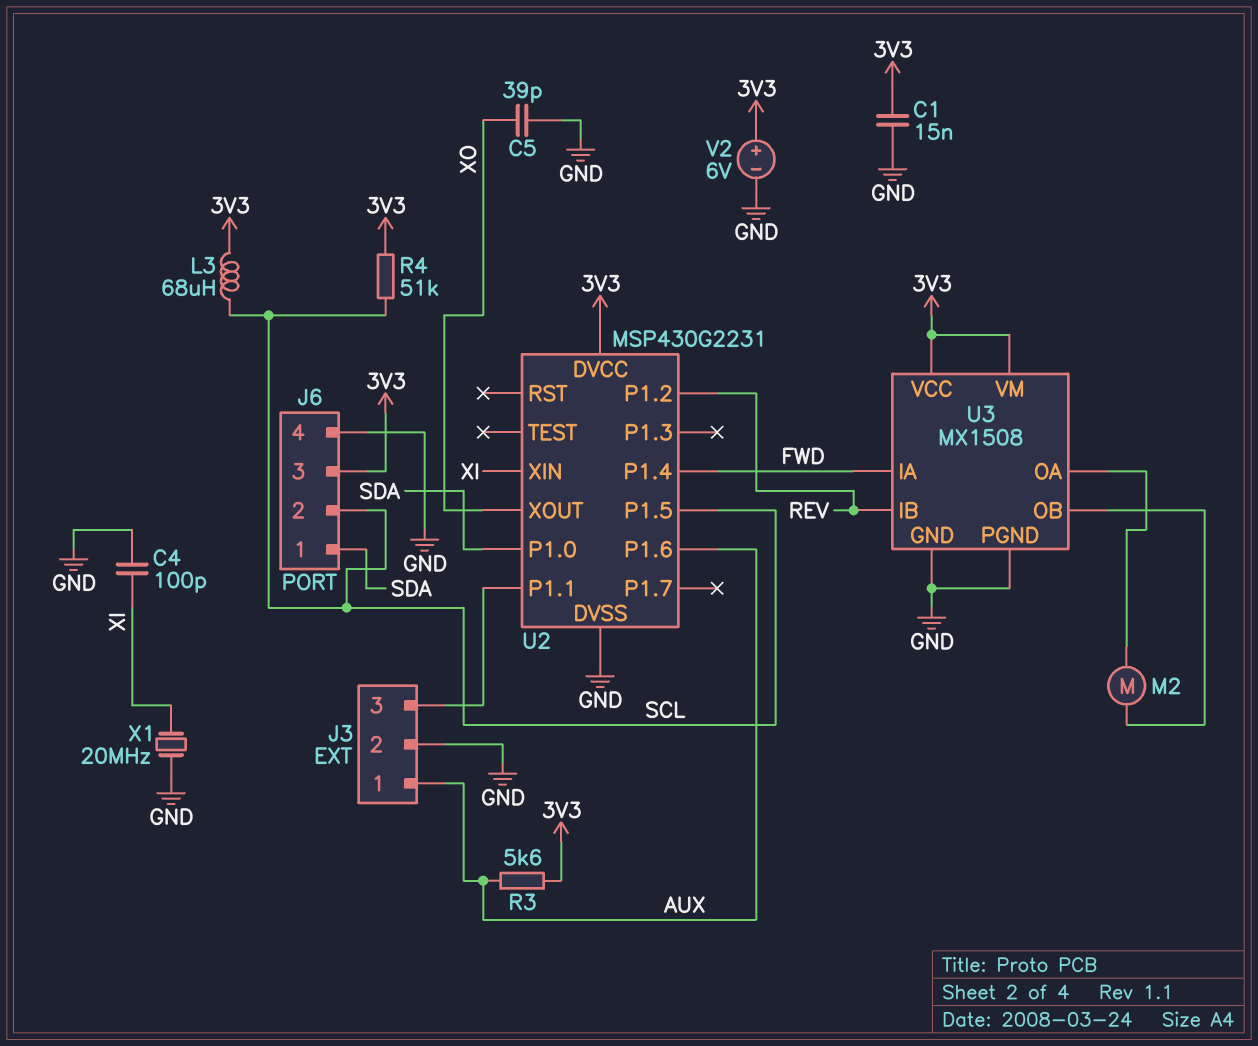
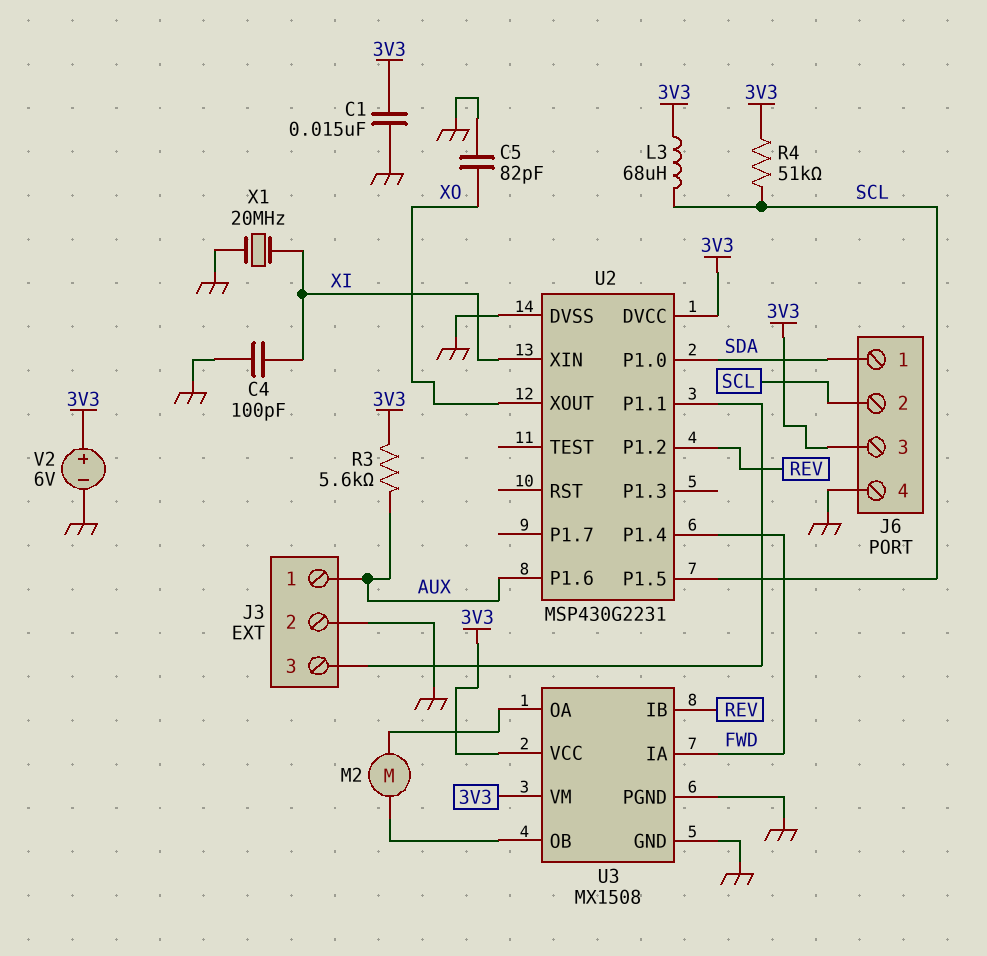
C5: 39pF (GND, XO) -> 82pF (GND, XO)

